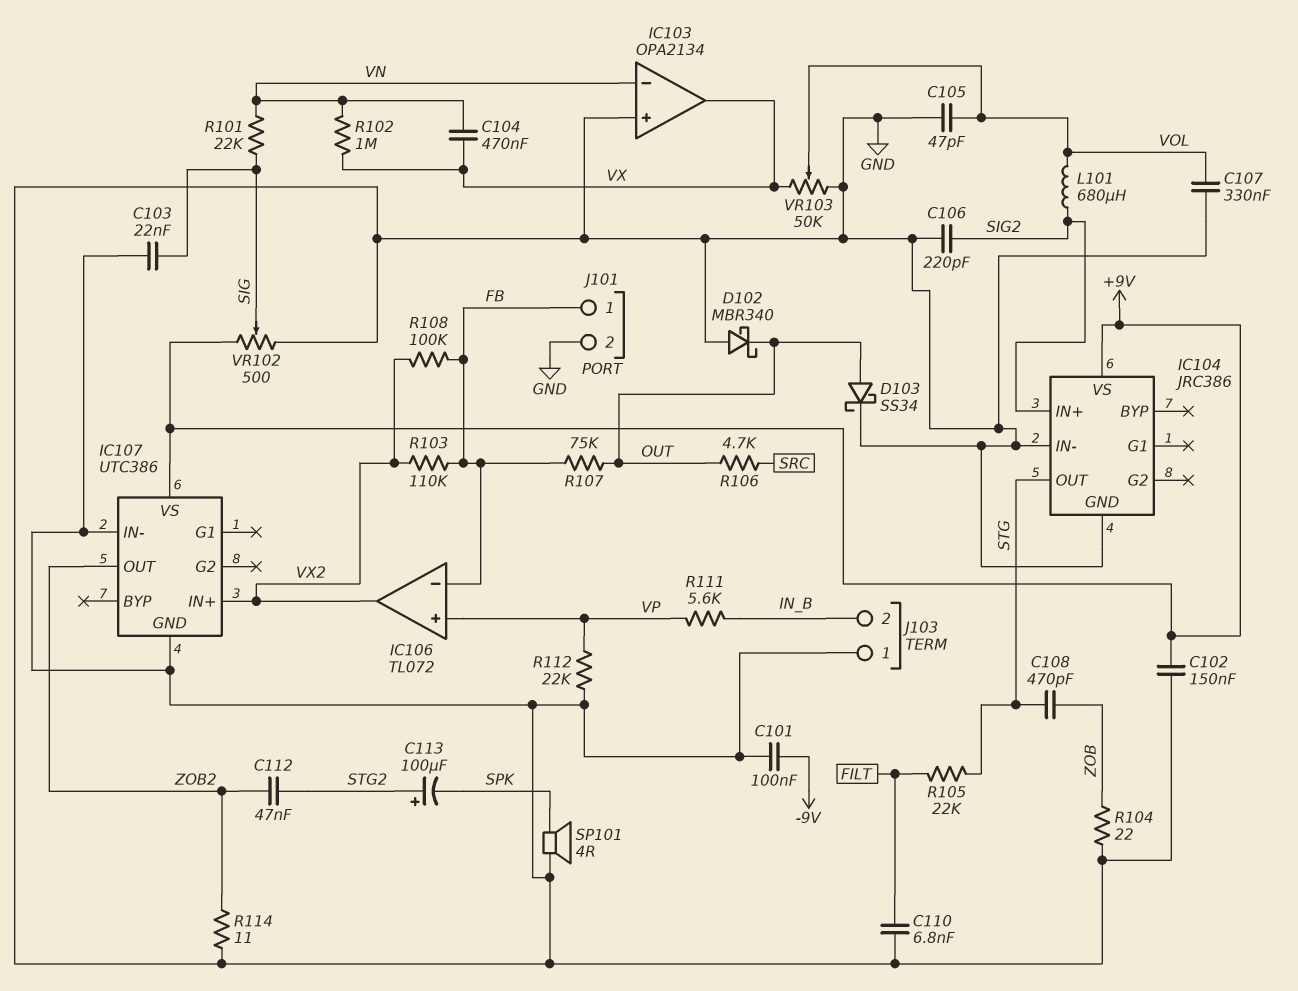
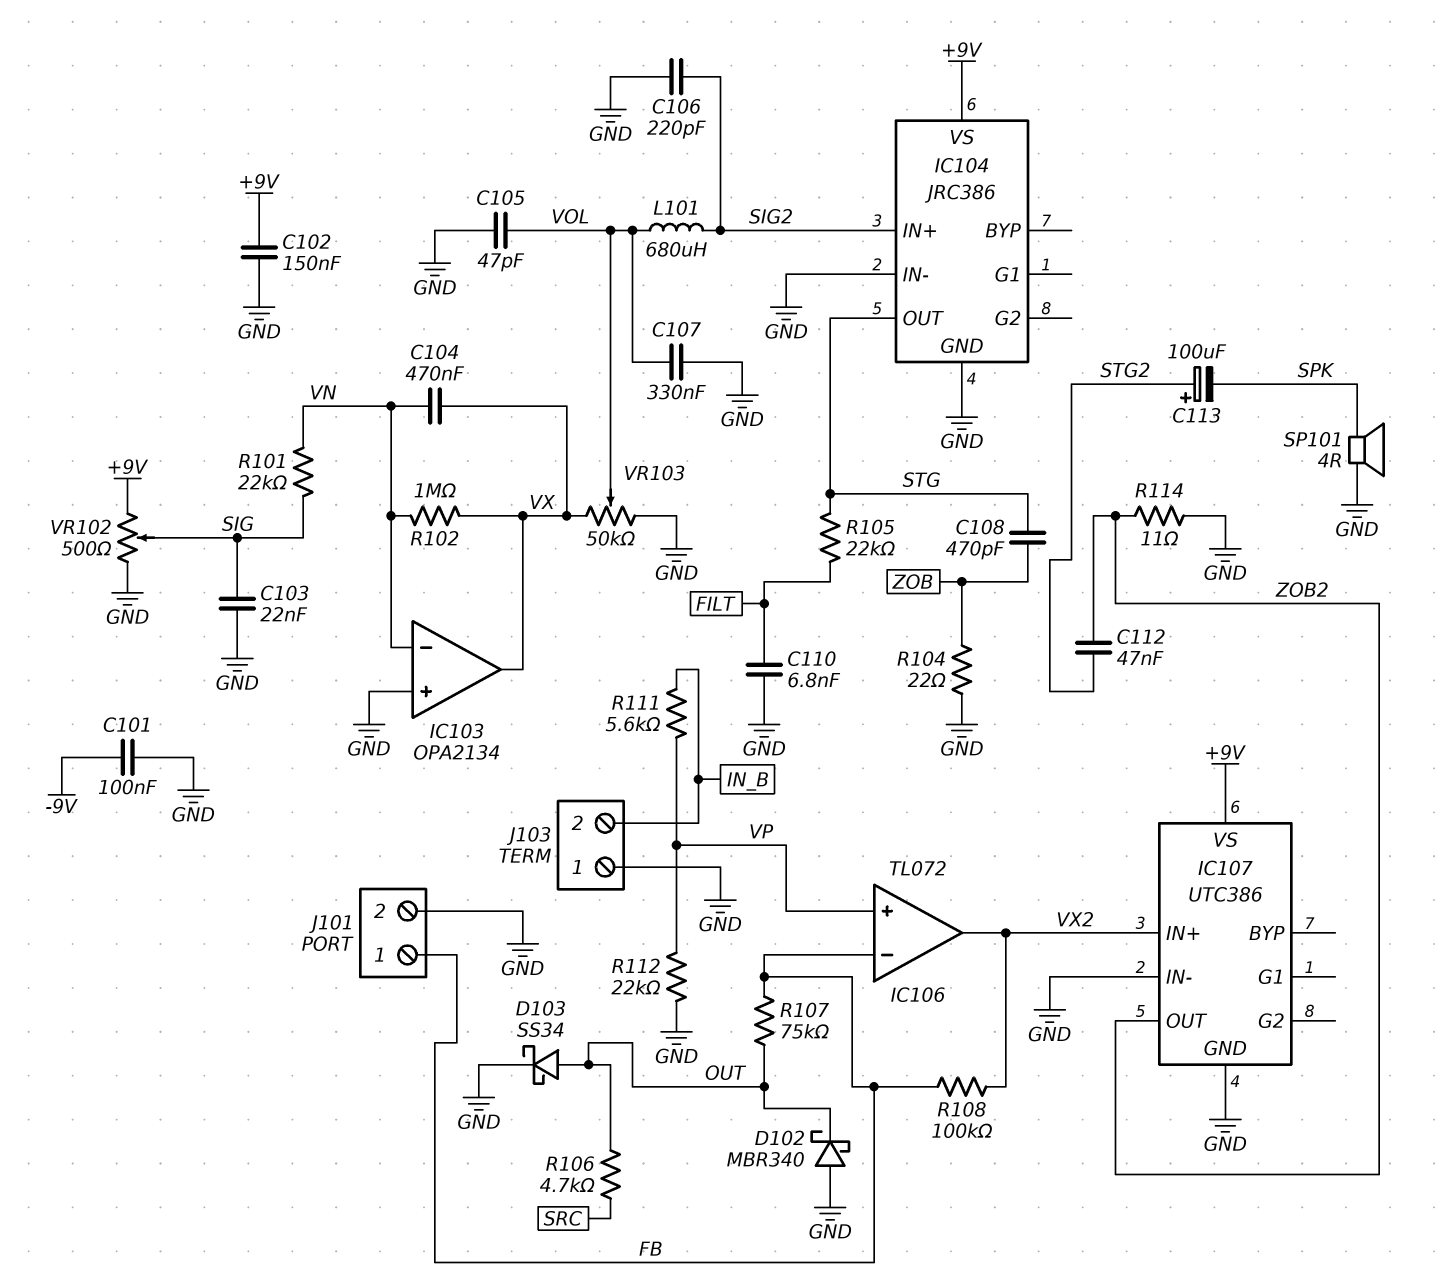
R103: 110k (FB, VX2) -> none

